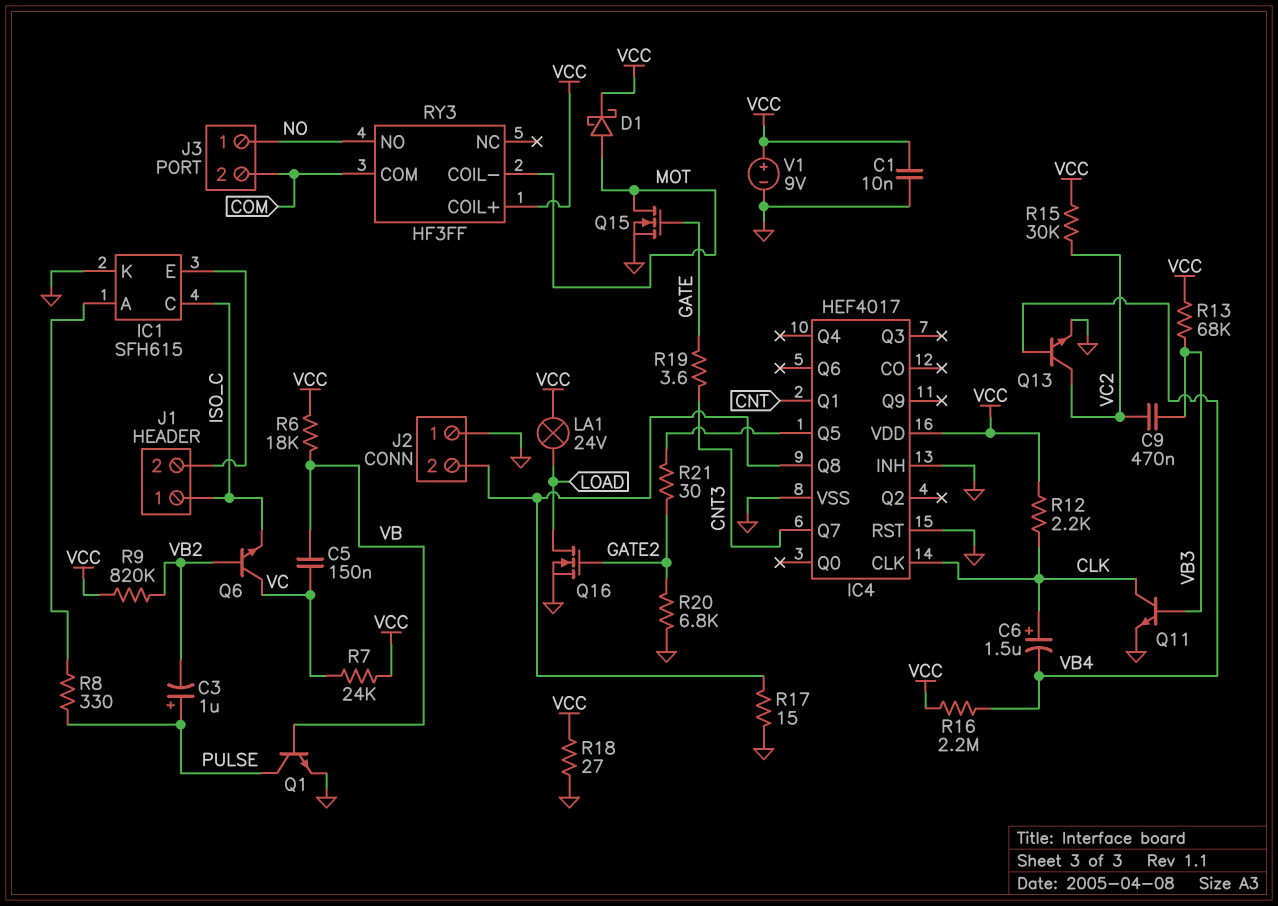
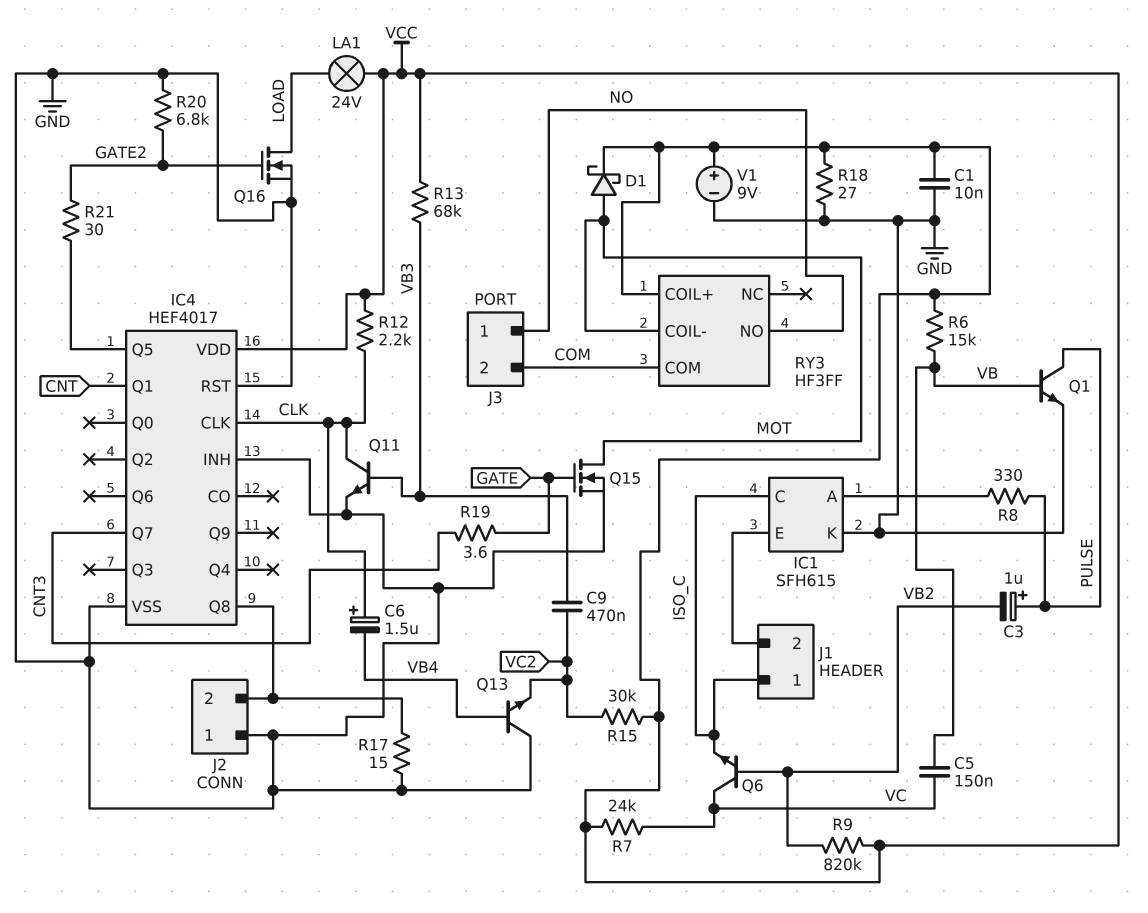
Q13: NPN (B VB4, C VC2, E GND) -> NPN (B VB4, C GND, E VC2)
R6: 18k (VB, VCC) -> 15k (VB, VCC)
R16: 2.2M (VB4, VCC) -> none

